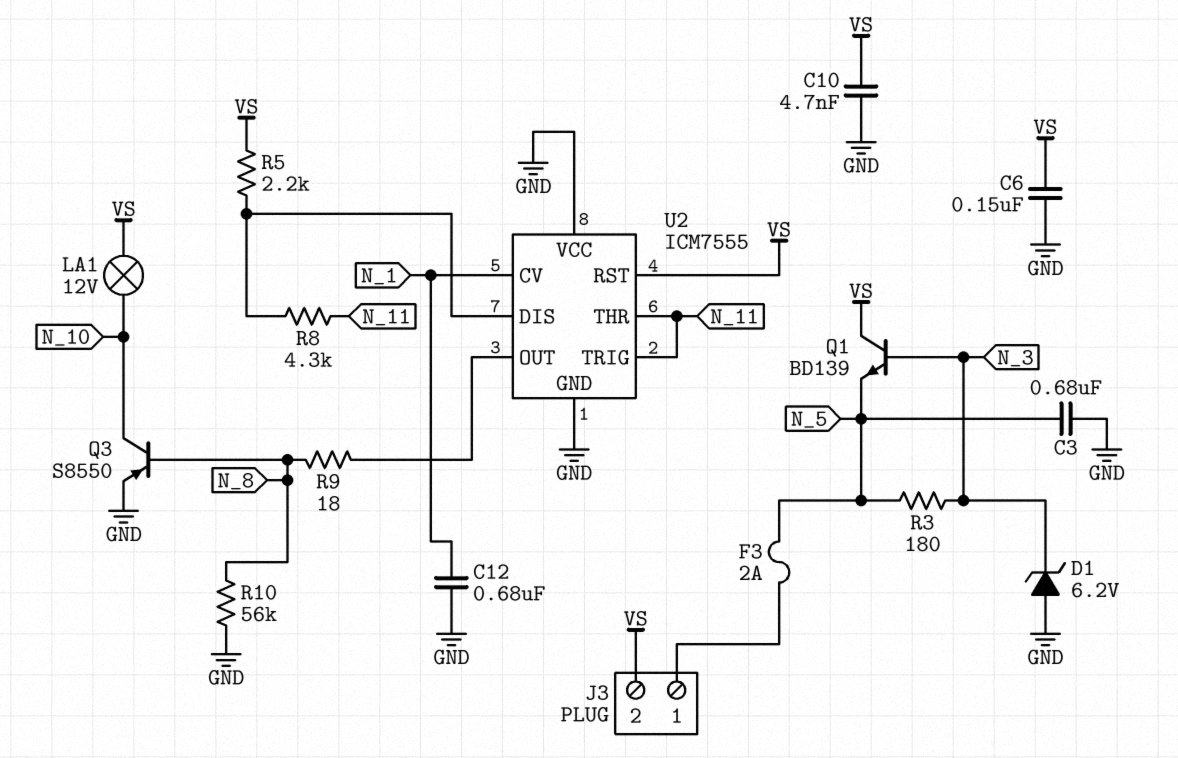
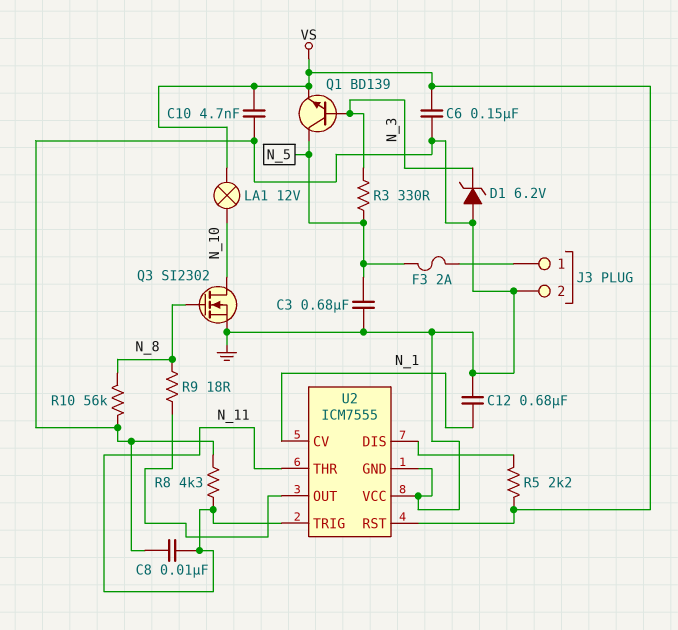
C8: none -> 10nF (GND, N_11)
J3 pin 2: VS -> GND
Q1: NPN BD139 (B N_3, C VS, E N_5) -> NPN BD139 (B N_3, C N_5, E VS)
Q3: PNP S8550 (B N_8, C N_10, E GND) -> NMOS SI2302 (G N_8, D N_10, S GND)
R3: 180 (N_3, N_5) -> 330 (N_3, N_5)
R8: 4.3k (N_11, U2/DIS) -> 4.3k (GND, N_11)

